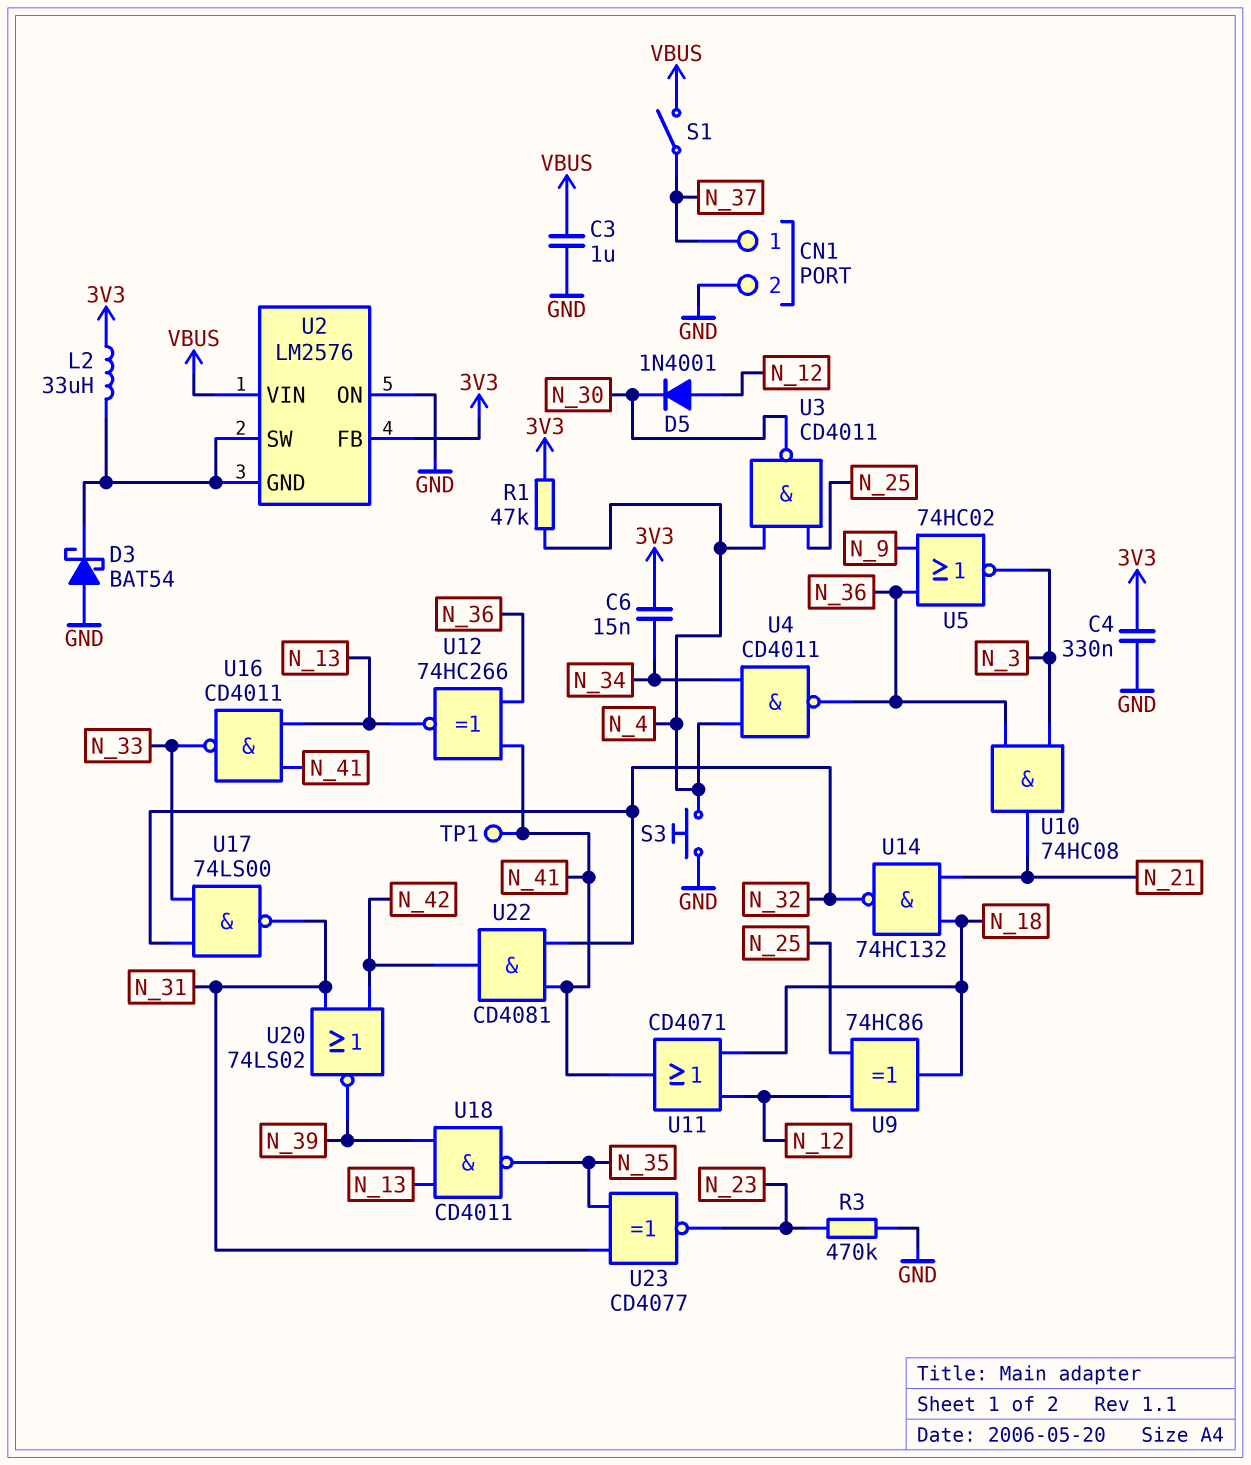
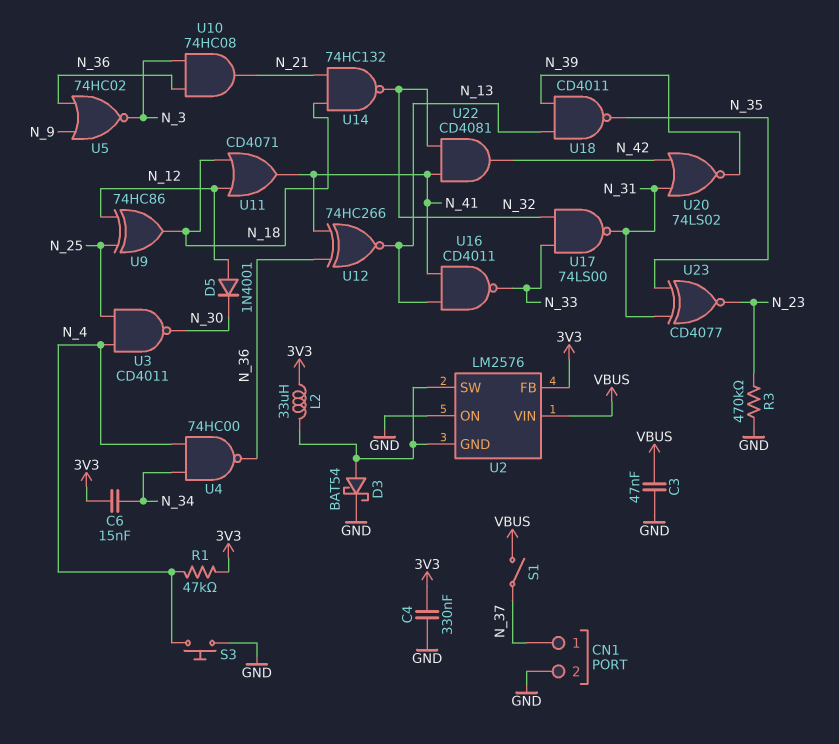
C3: 1uF (GND, VBUS) -> 47nF (GND, VBUS)
D3: schottky BAT54 (A GND, K U2/GND) -> schottky BAT54 (A U2/GND, K GND)
TP1: test point (N_41) -> none
U4: NAND CD4011 (in N_4, in N_34, out N_36) -> NAND 74HC00 (in N_4, in N_34, out N_36)

